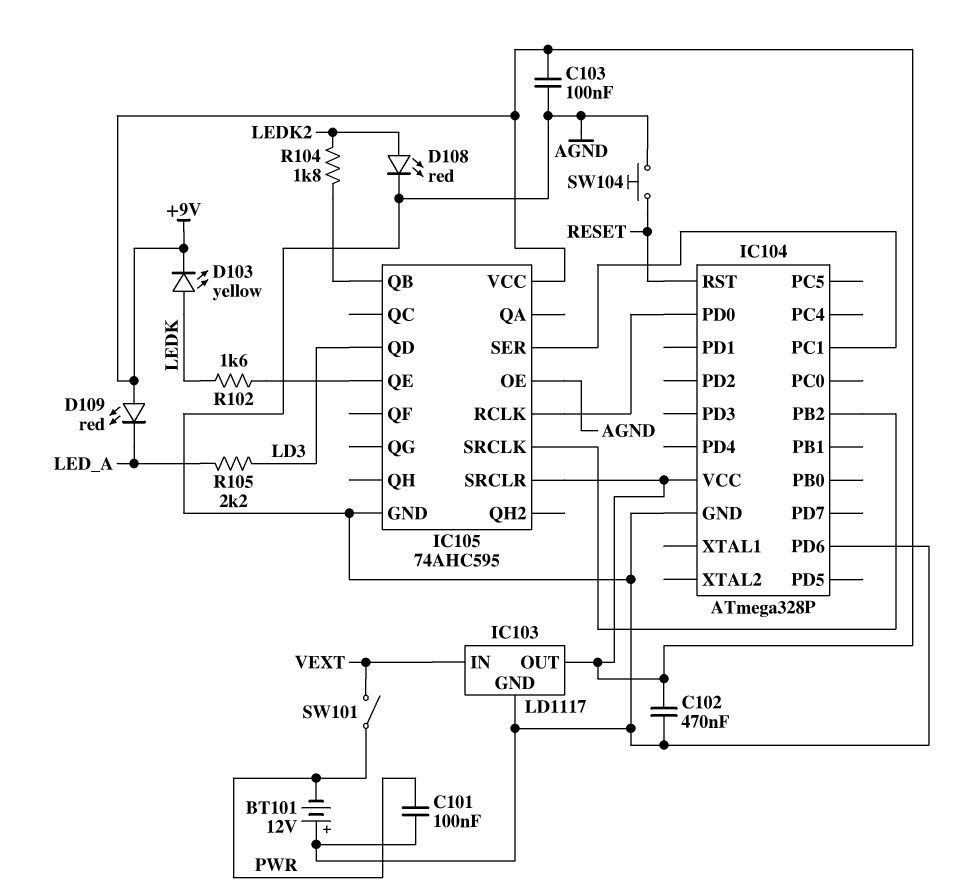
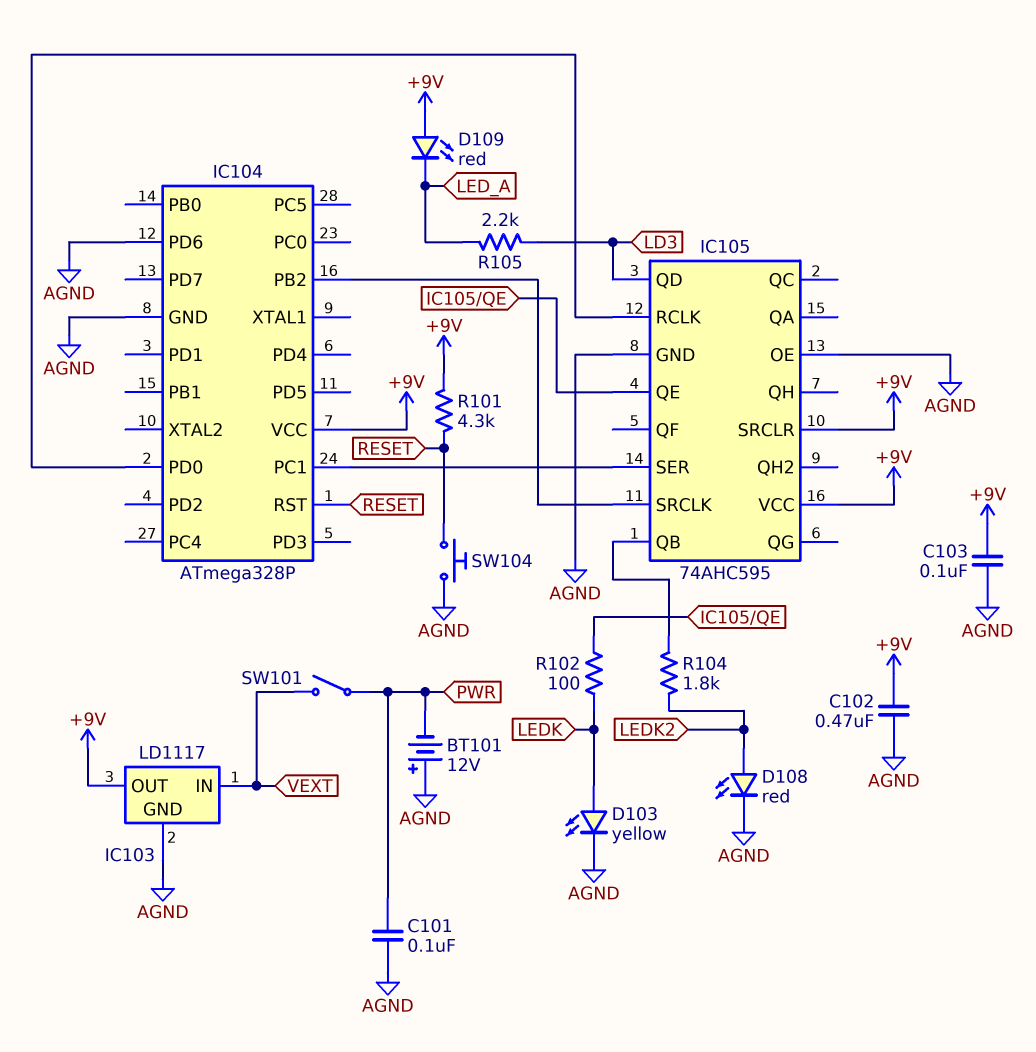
D103: LED yellow (A LEDK, K +9V) -> LED yellow (A LEDK, K AGND)
R101: none -> 4.3k (+9V, RESET)
R102: 1.6k (IC105/QE, LEDK) -> 100 (IC105/QE, LEDK)

